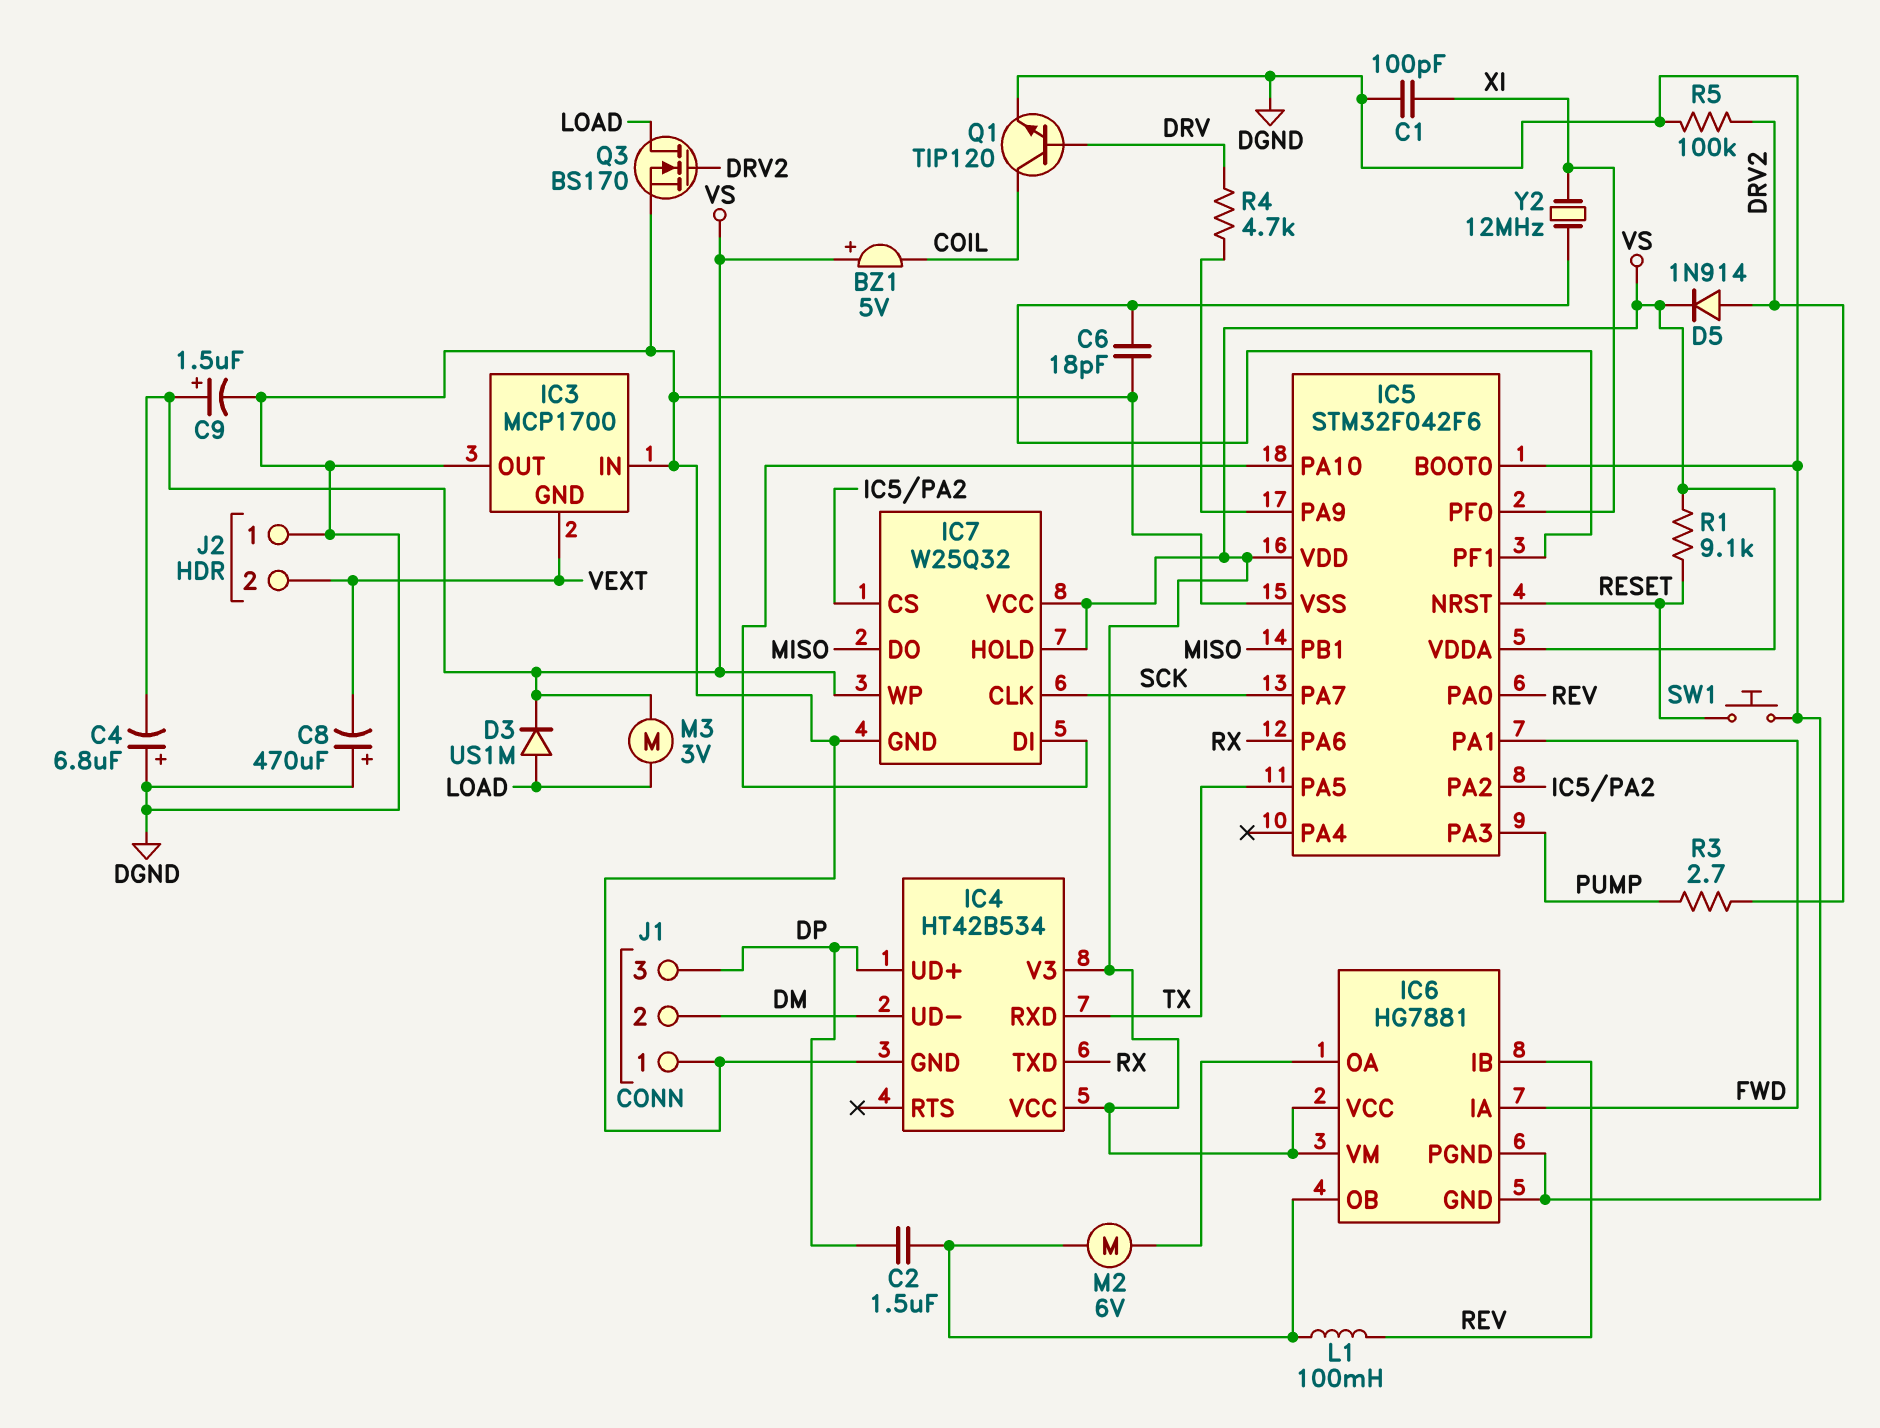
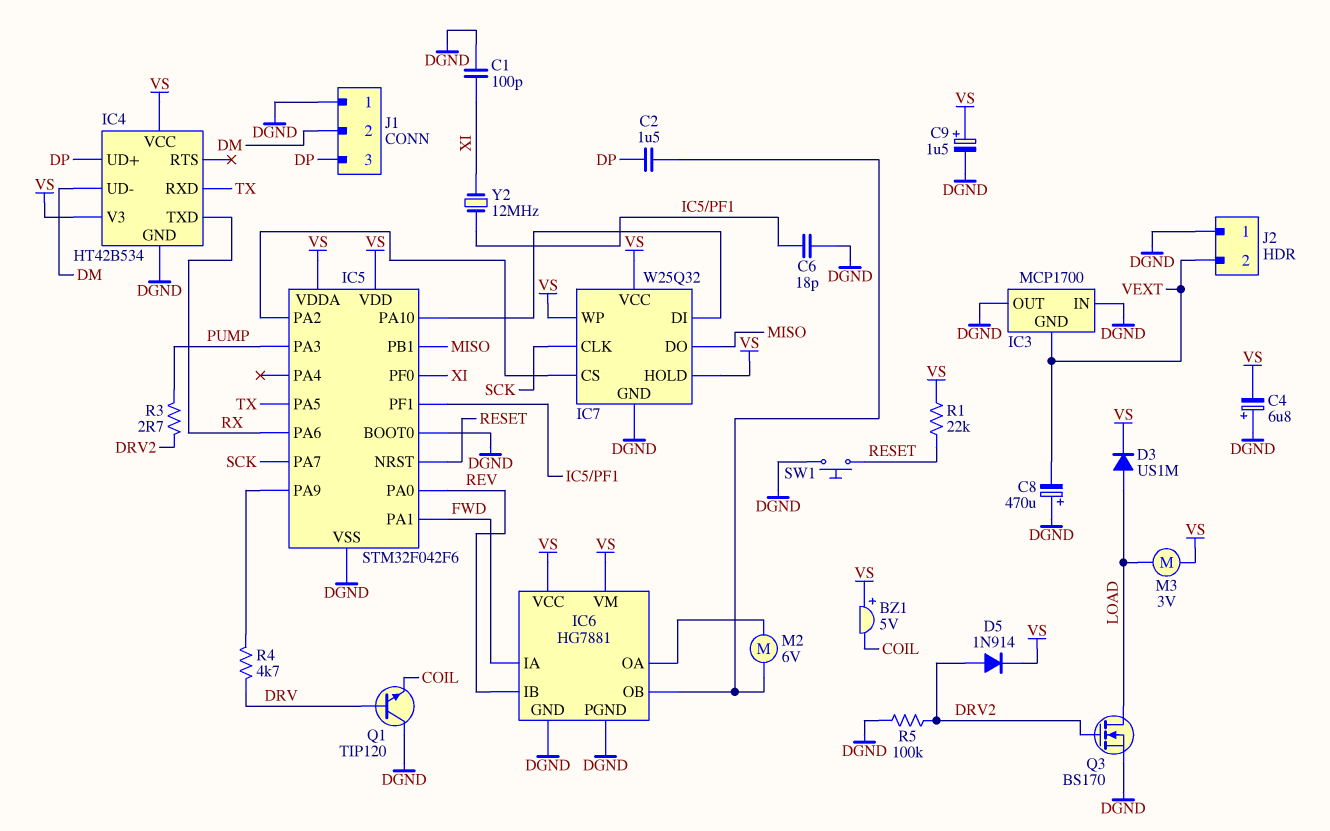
L1: 100mH (IC6/OB, REV) -> none
Q1: NPN TIP120 (B DRV, C COIL, E DGND) -> NPN TIP120 (B DRV, C DGND, E COIL)
R1: 9.1k (RESET, VS) -> 22k (RESET, VS)

